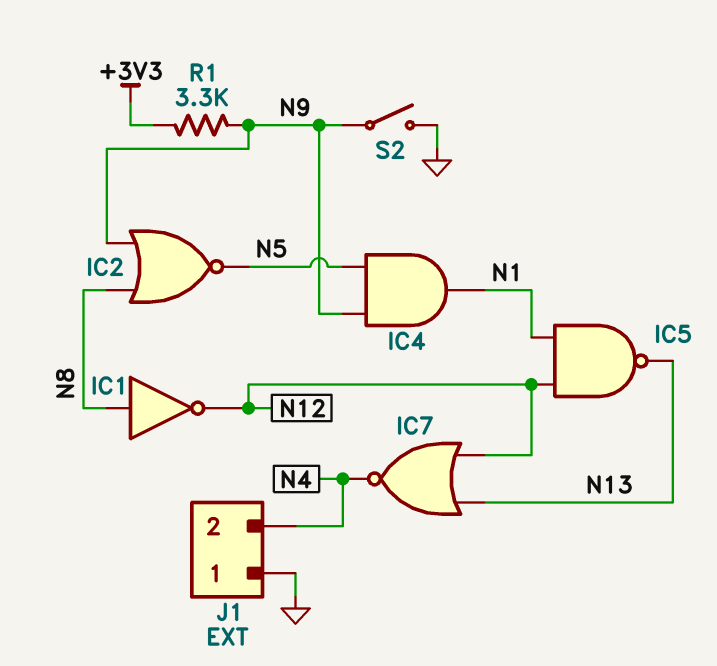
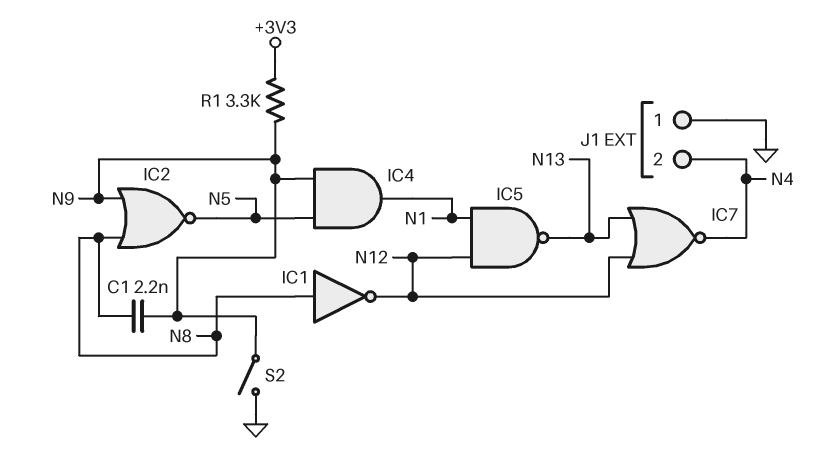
C1: none -> 2.2nF (N8, N9)

